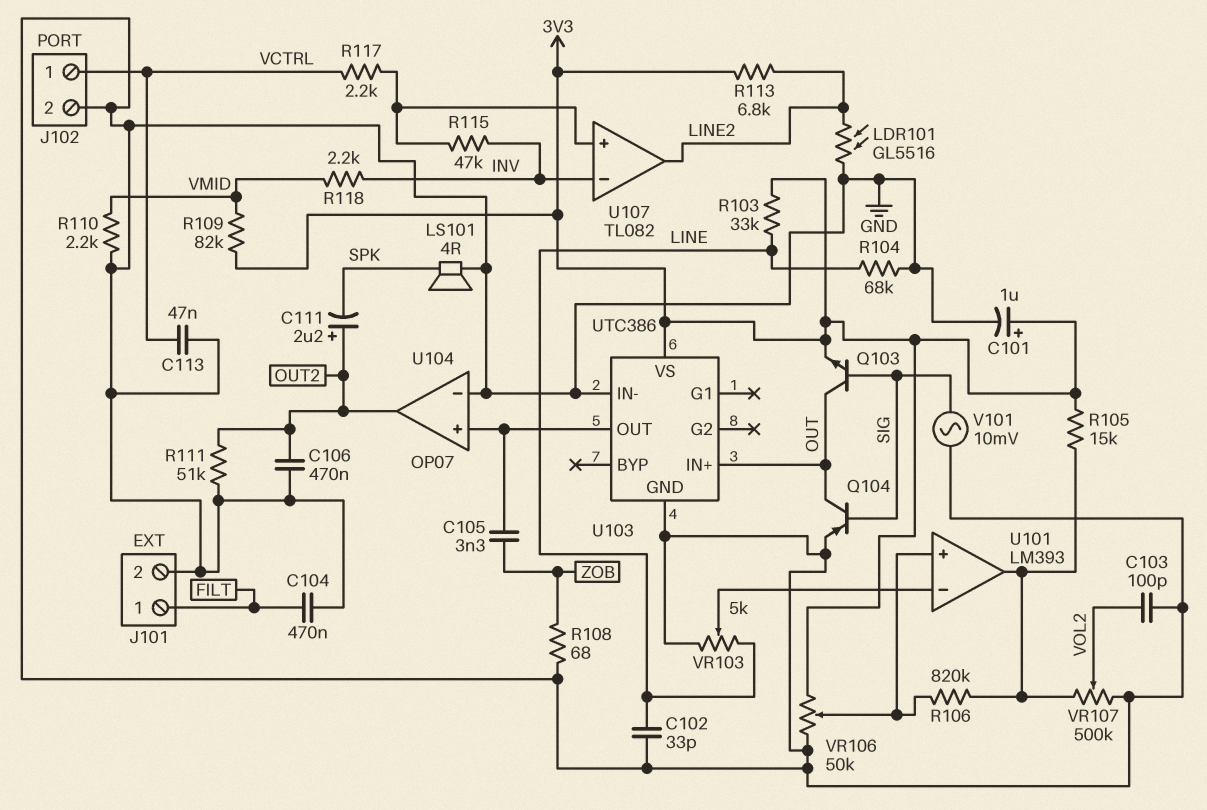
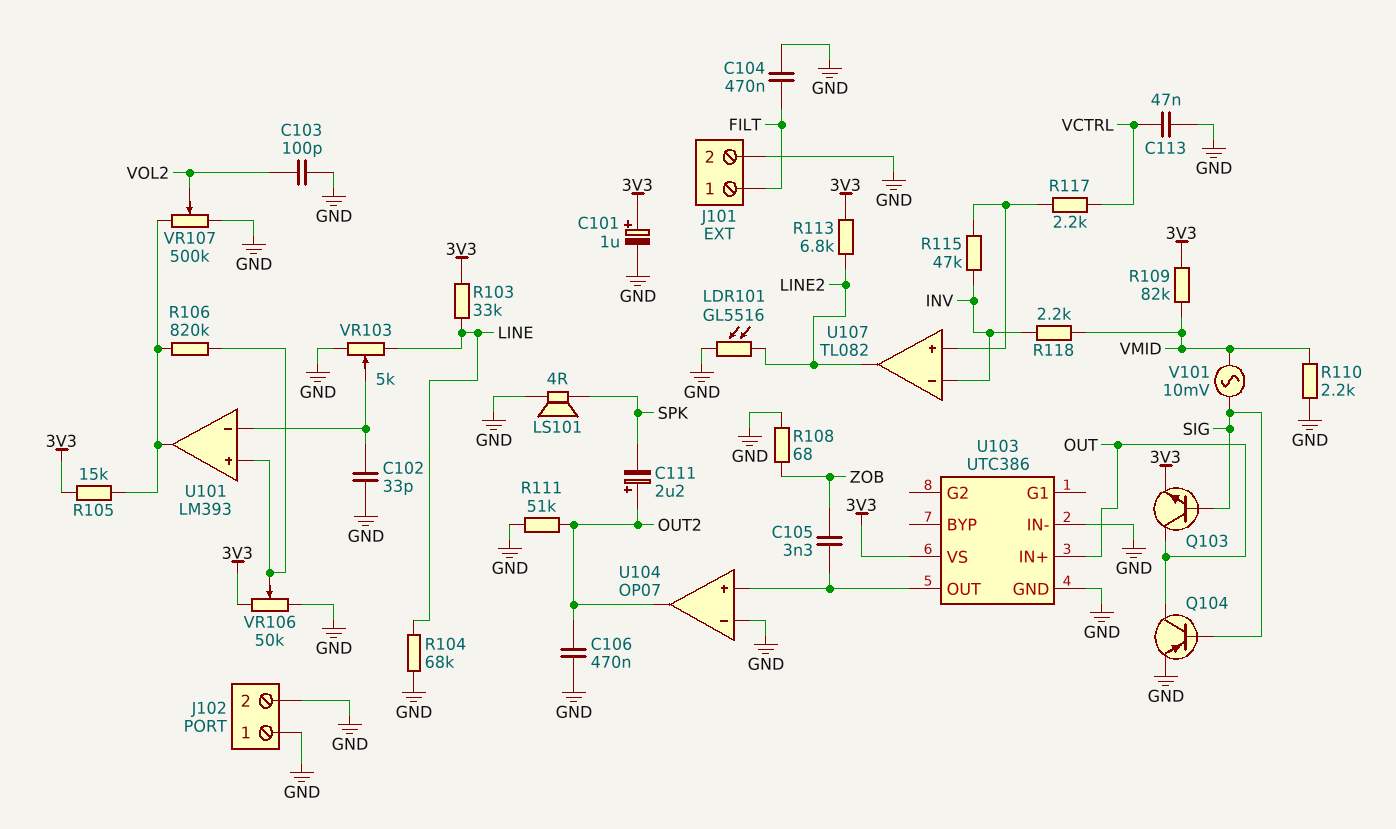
C102: 33pF (GND, LINE) -> 33pF (GND, U101/in-)
J102 pin 1: VCTRL -> GND
V101: AC 10mV (GND, SIG) -> AC 10mV (SIG, VMID)

